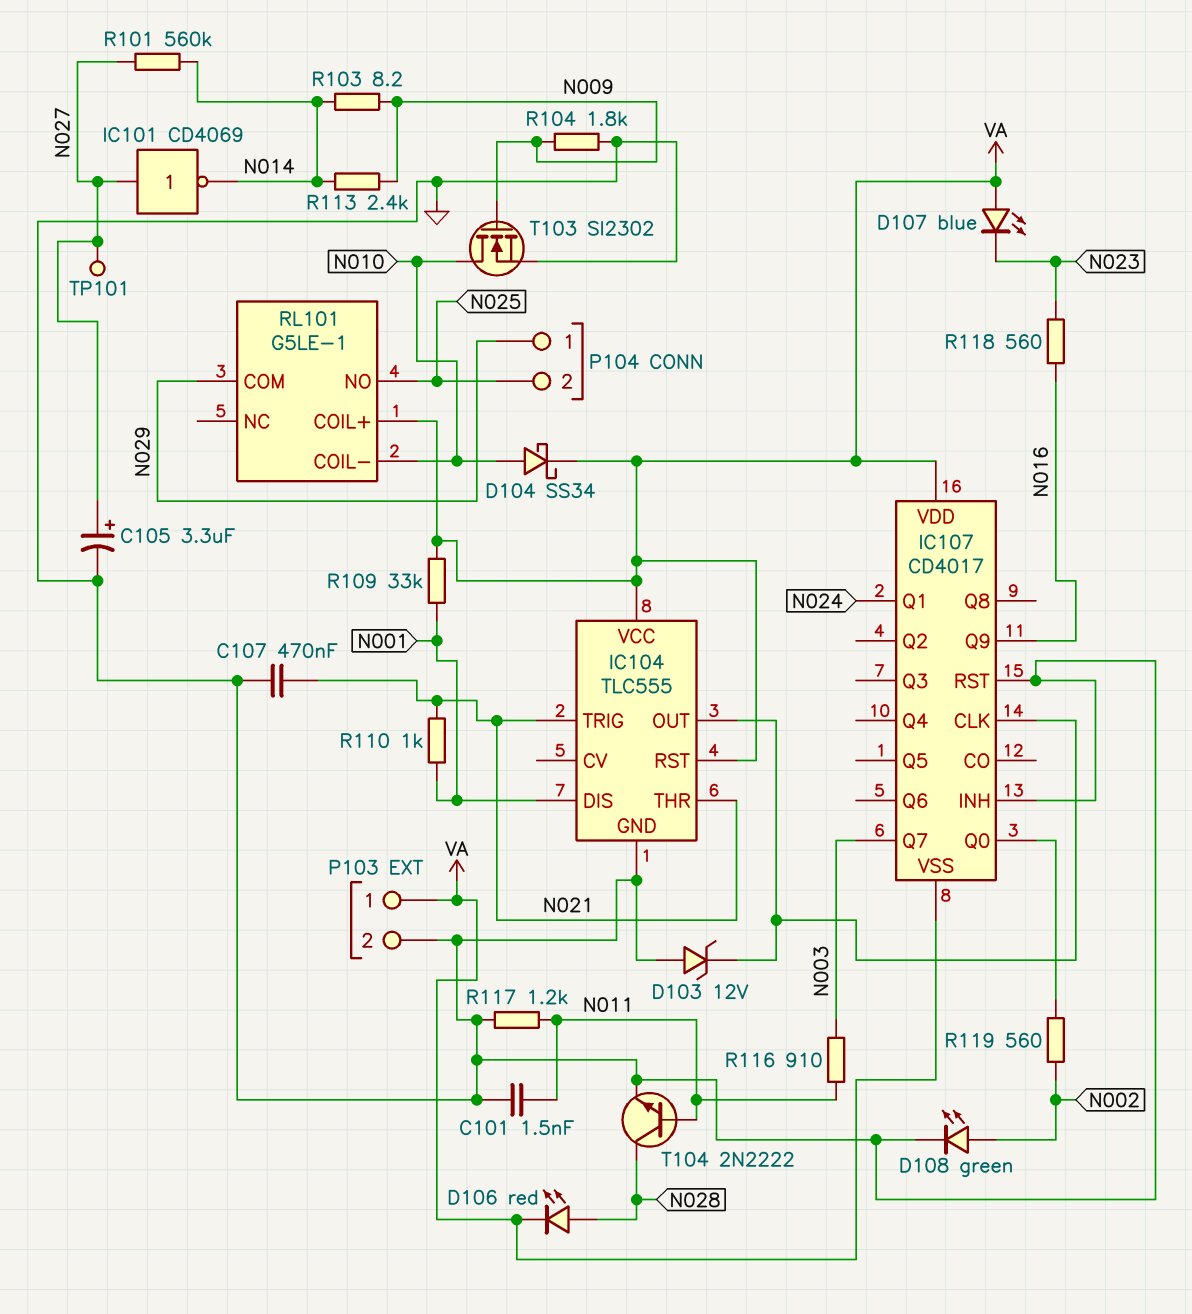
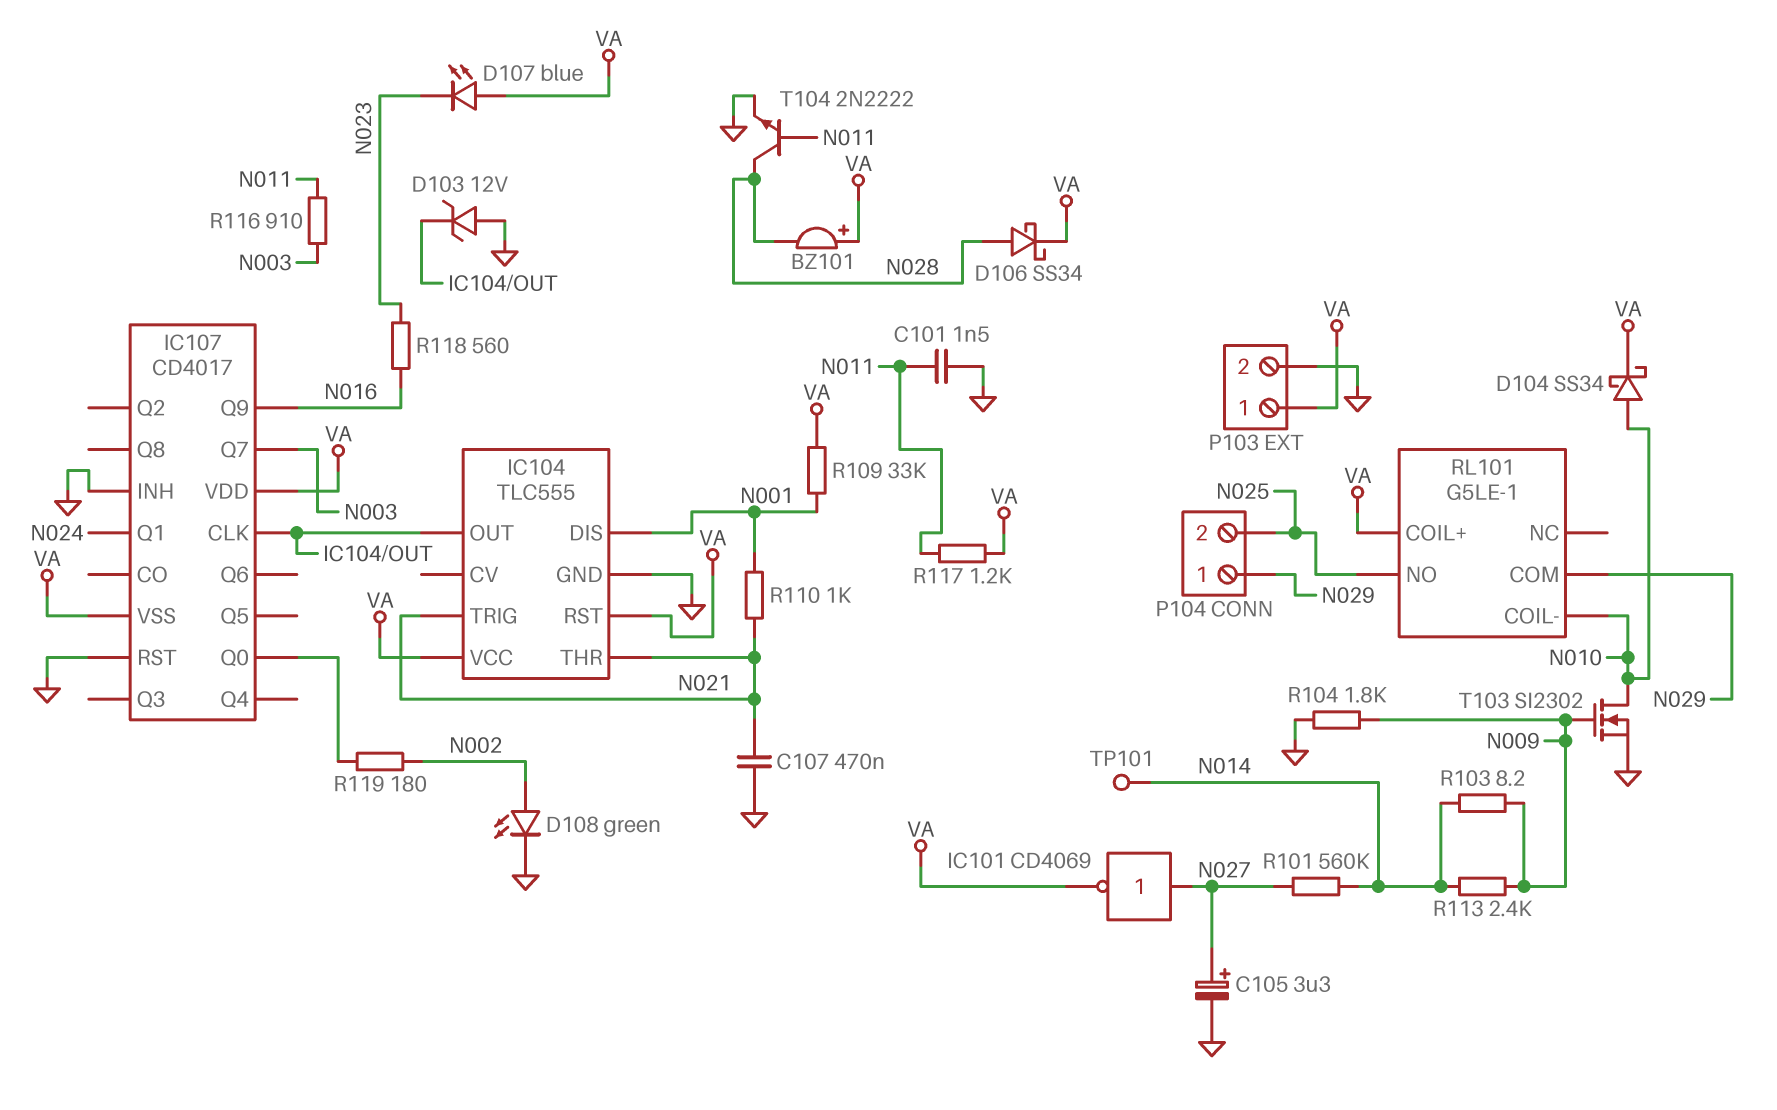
BZ101: none -> buzzer (plus VA, minus N028)
D106: LED red (A N028, K VA) -> schottky SS34 (A N028, K VA)
IC101: NOT CD4069 (in N027, out N014) -> NOT CD4069 (in N027, out VA)
R117: 1.2k (GND, N011) -> 1.2k (N011, VA)
R119: 560 (IC107/Q0, N002) -> 180 (IC107/Q0, N002)
TP101: test point (N027) -> test point (N014)

